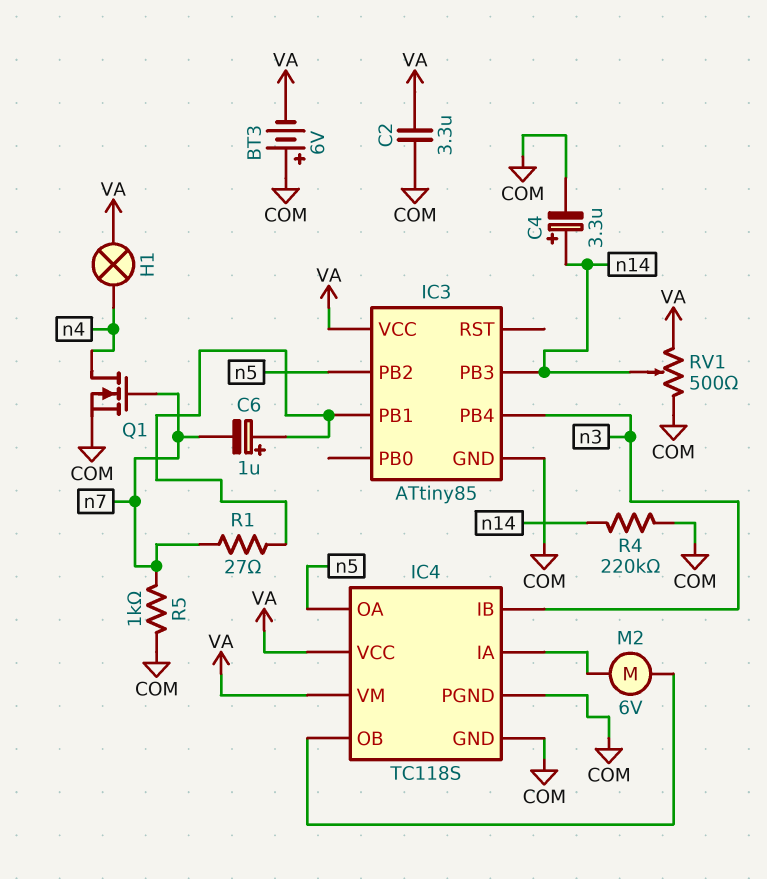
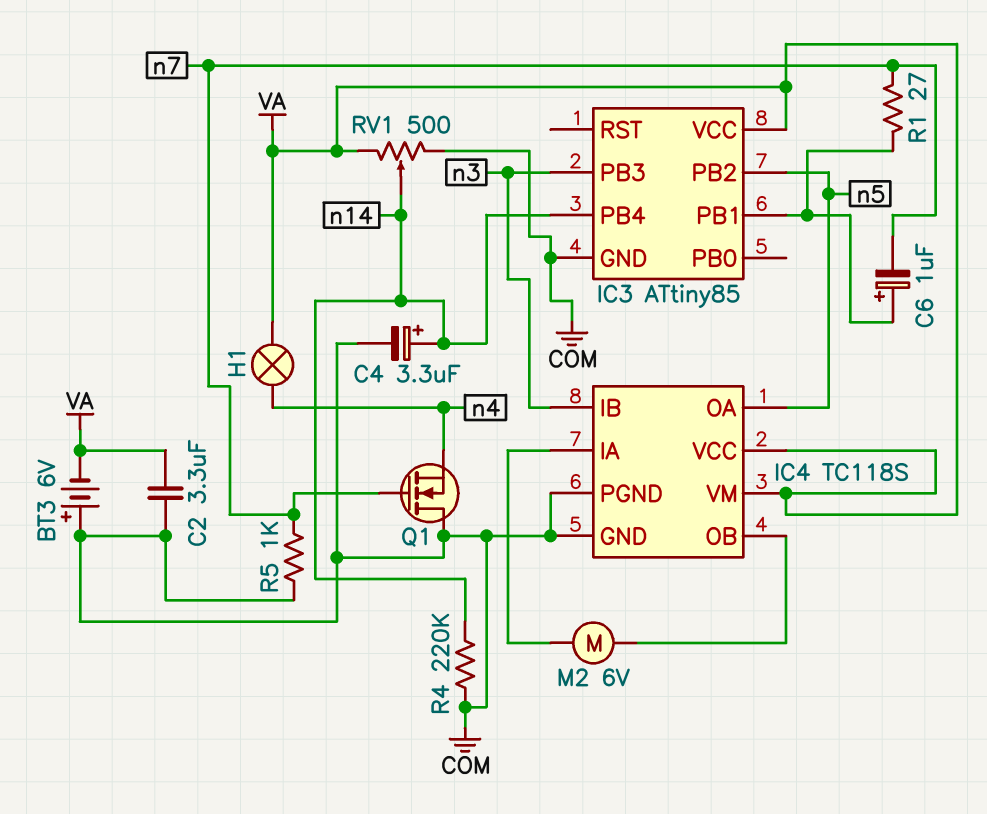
IC3 pin PB3: n14 -> n3
IC3 pin PB4: n3 -> n14
Q1: NMOS (G n7, D n4, S COM) -> NMOS (G n7, D COM, S n4)

